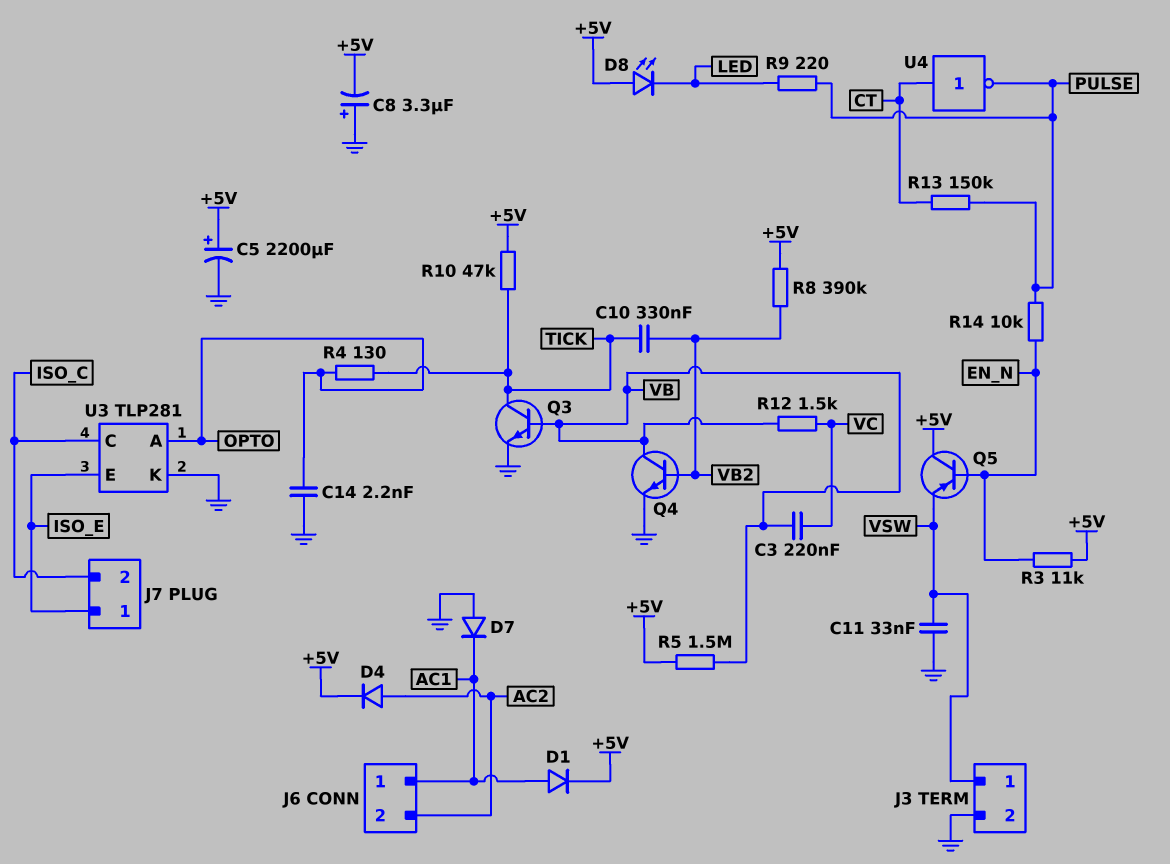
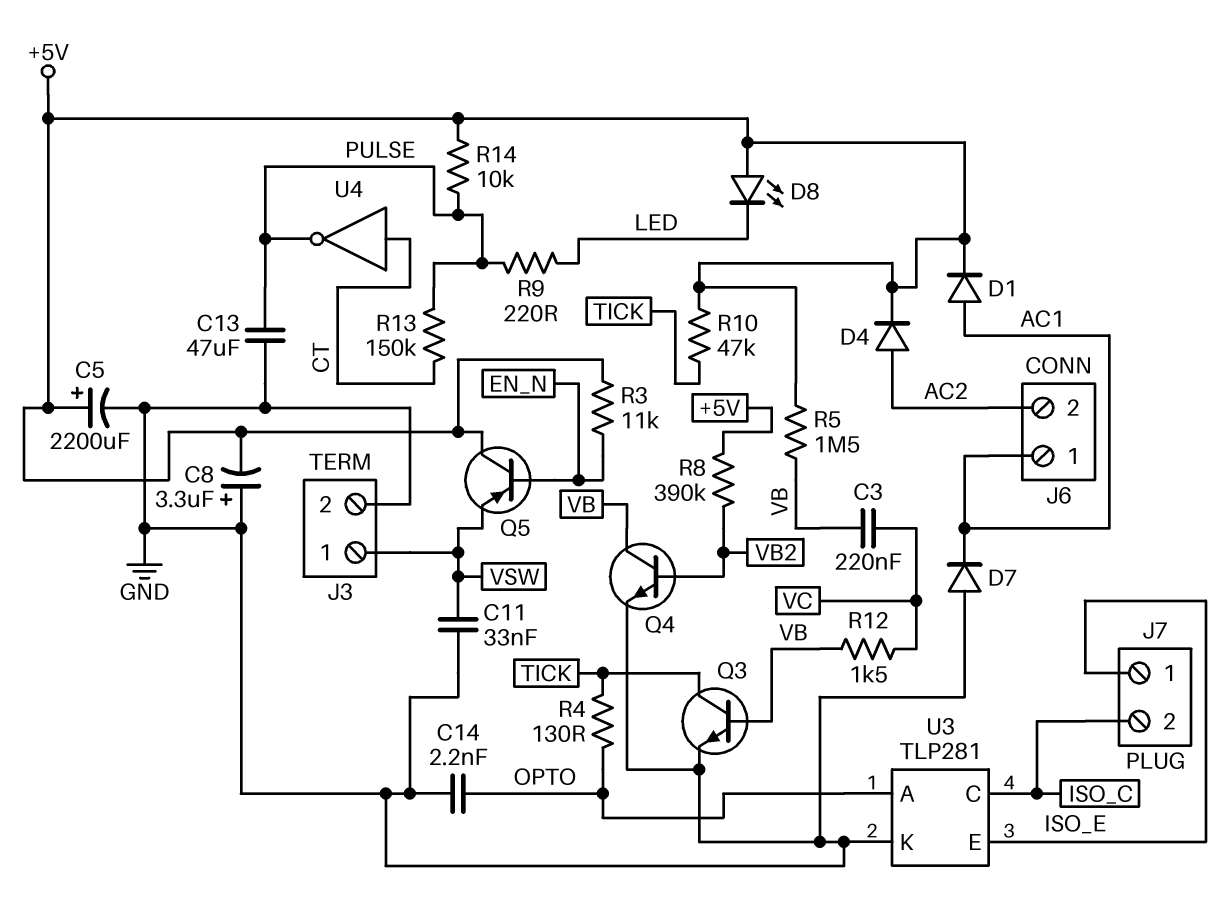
C10: 330nF (TICK, VB2) -> none
C13: none -> 47uF (GND, PULSE)
R14: 10k (EN_N, PULSE) -> 10k (+5V, PULSE)

